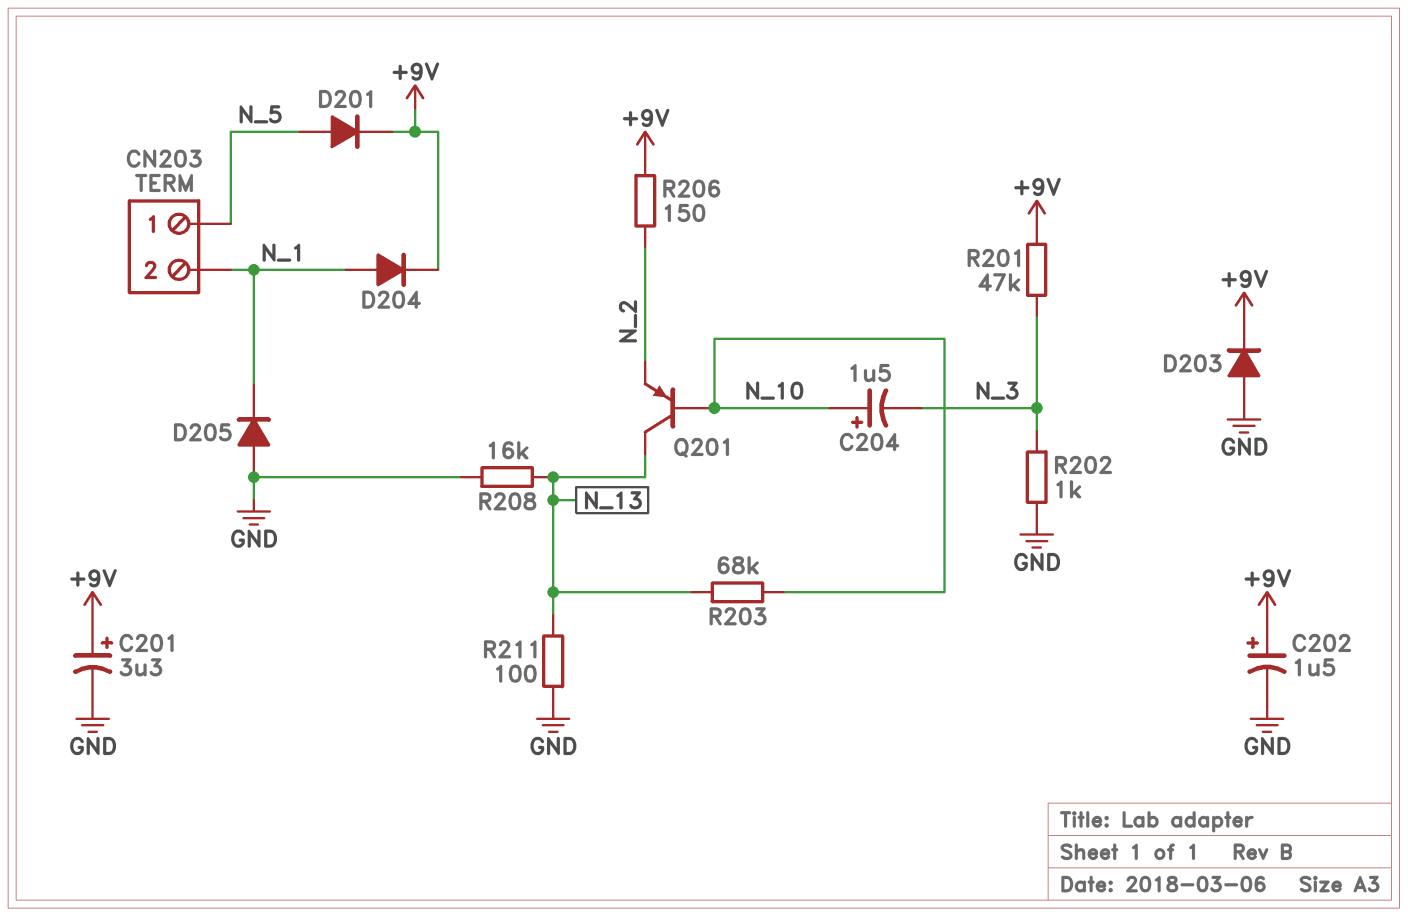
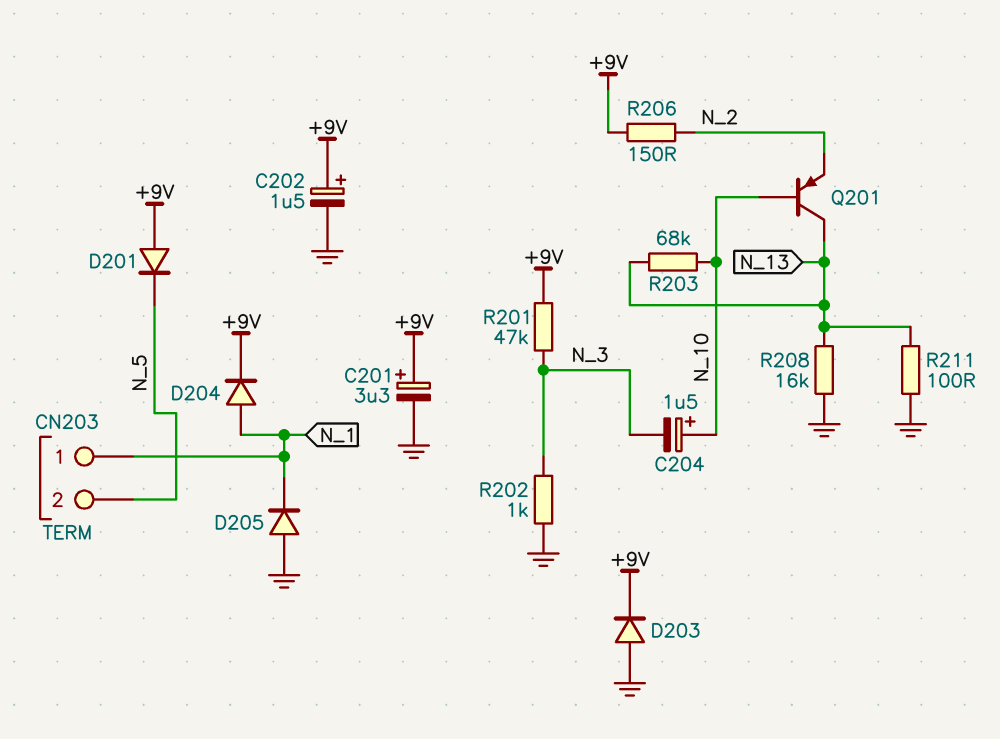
CN203 pin 1: N_5 -> N_1
CN203 pin 2: N_1 -> N_5
D201: diode (A N_5, K +9V) -> diode (A +9V, K N_5)

